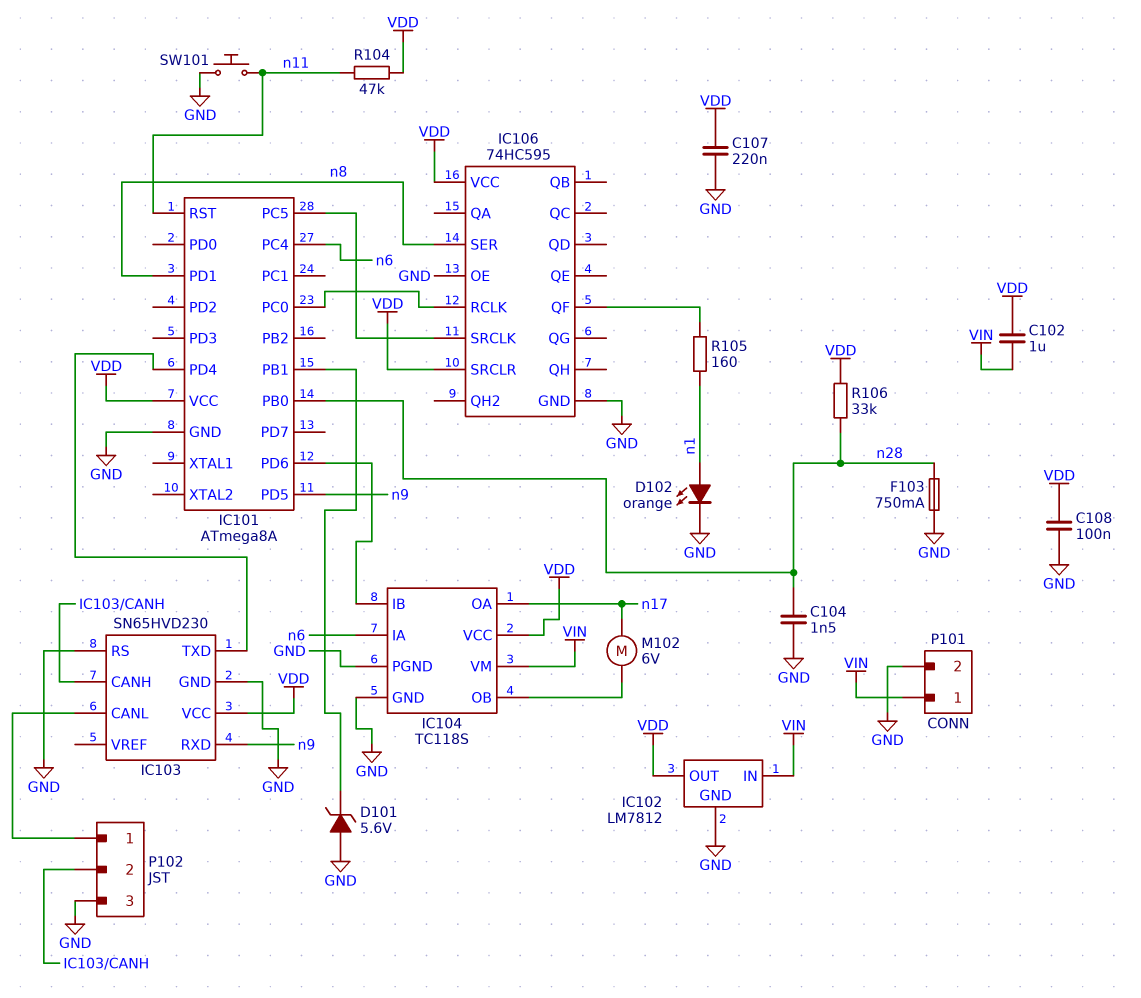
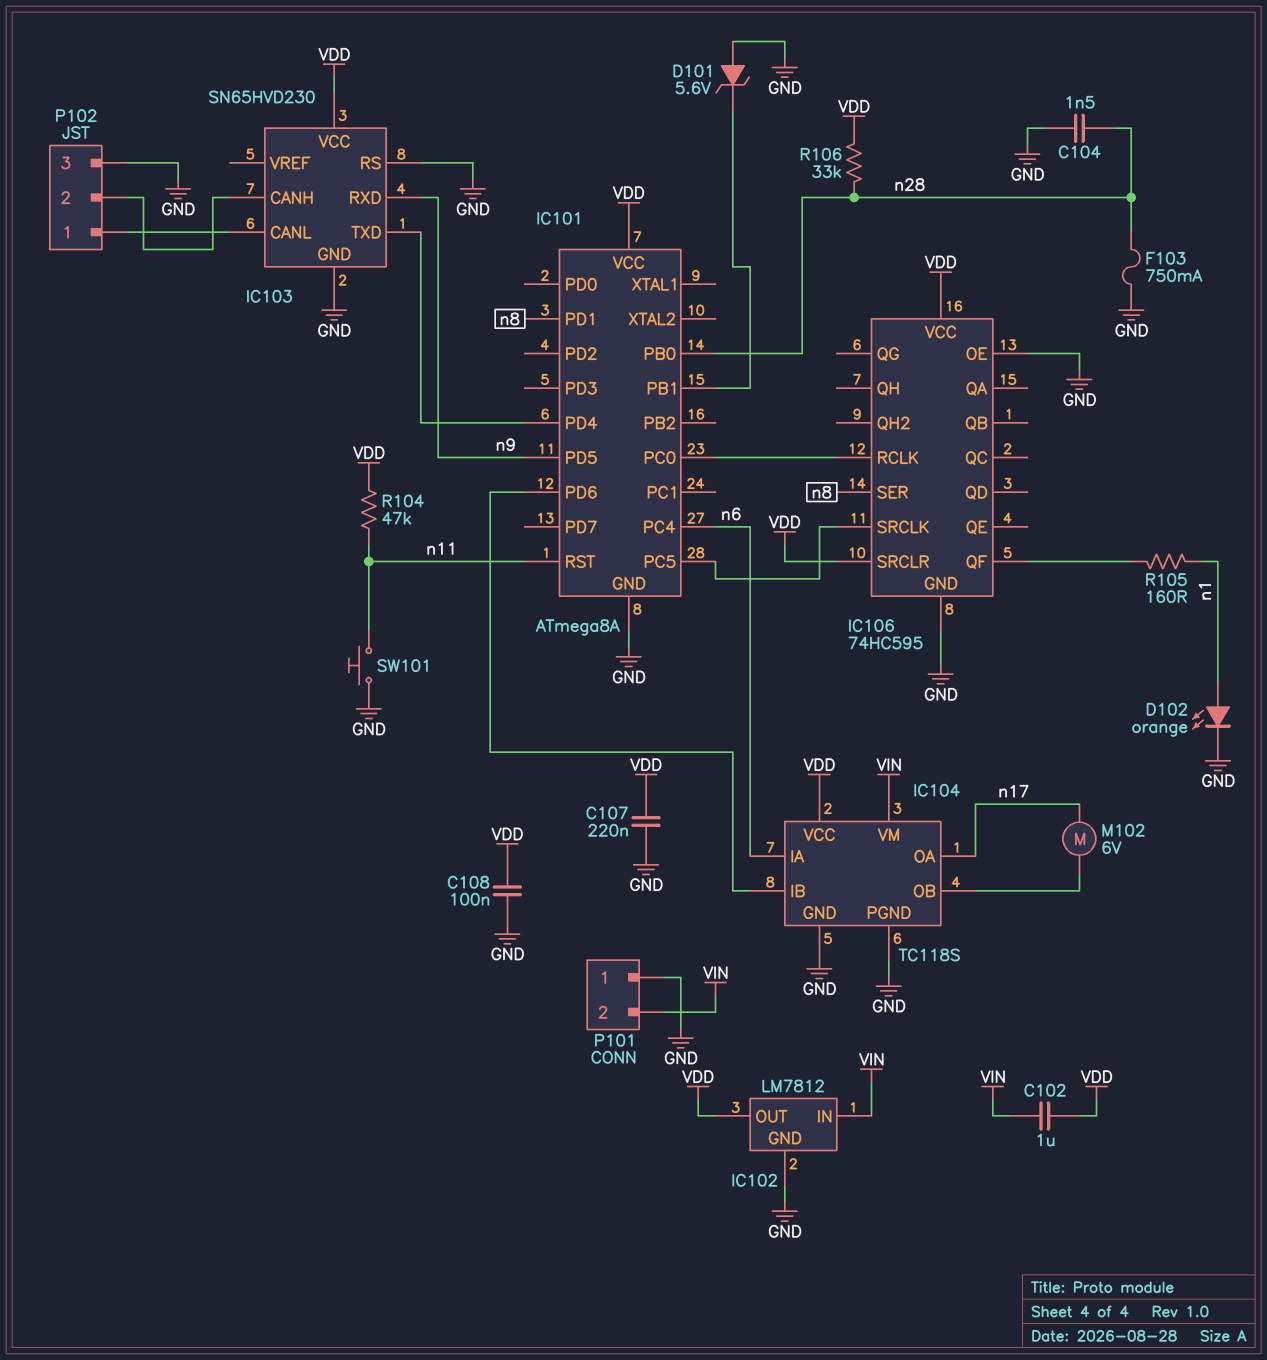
P101 pin 1: VIN -> GND
P101 pin 2: GND -> VIN

